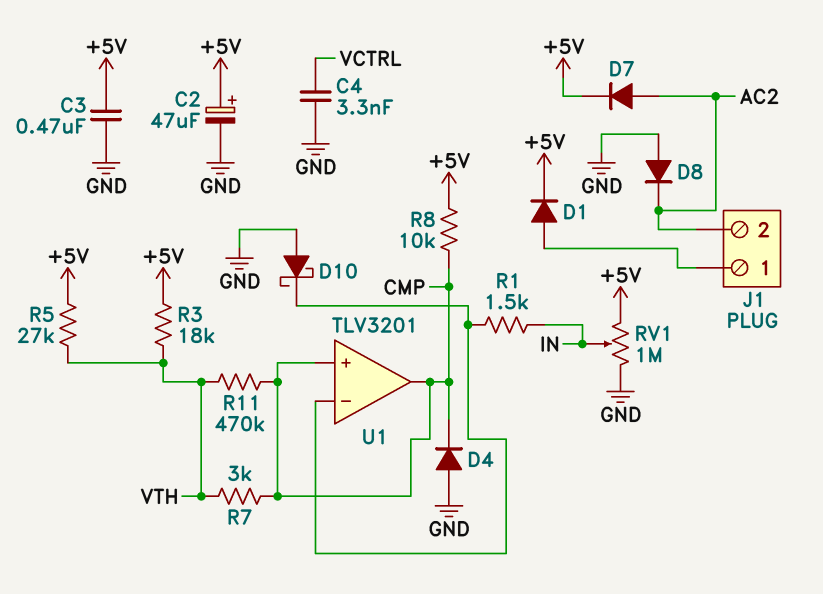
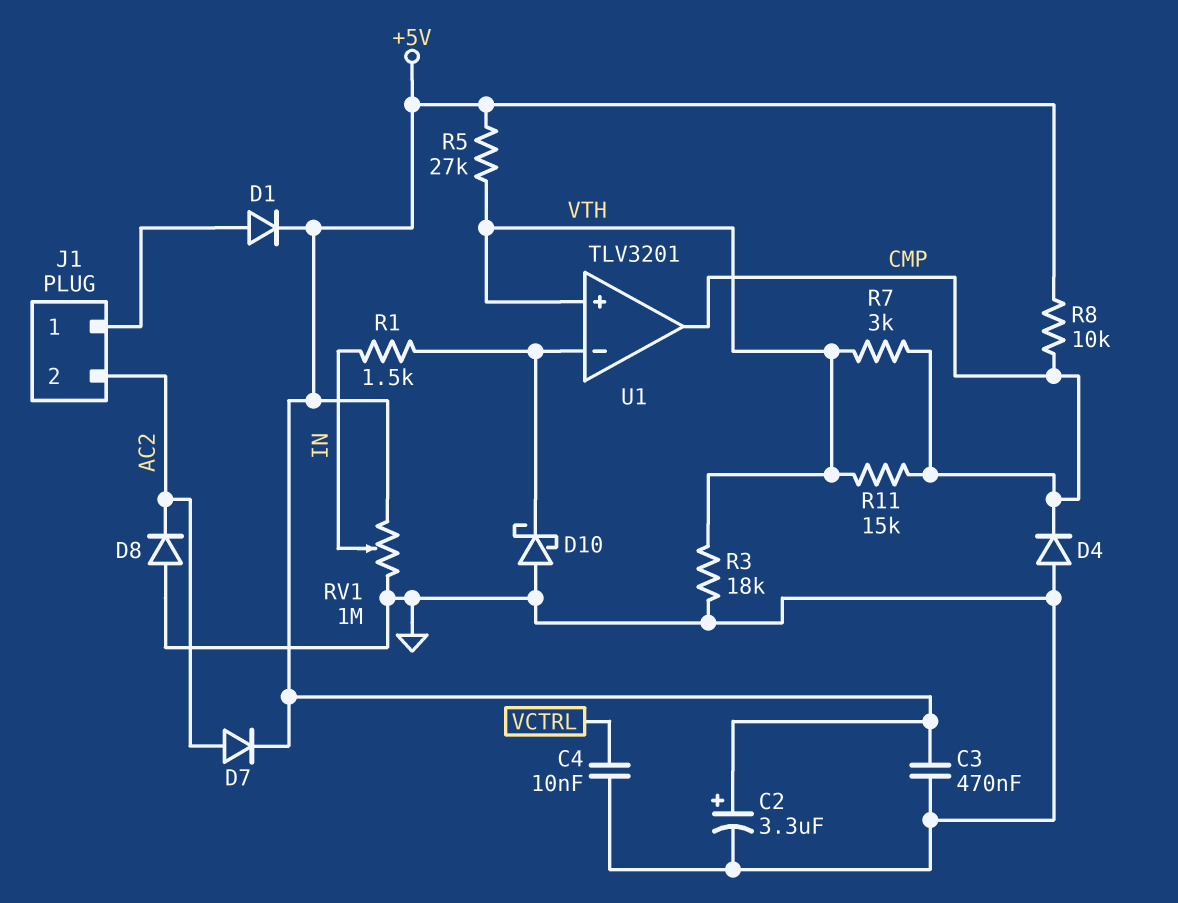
C2: 47uF (plus +5V, minus GND) -> 3.3uF (plus +5V, minus GND)
C4: 3.3nF (GND, VCTRL) -> 10nF (GND, VCTRL)
R3: 18k (+5V, VTH) -> 18k (GND, VTH)
R11: 470k (CMP, VTH) -> 15k (CMP, VTH)
U1 pin in+: CMP -> VTH

